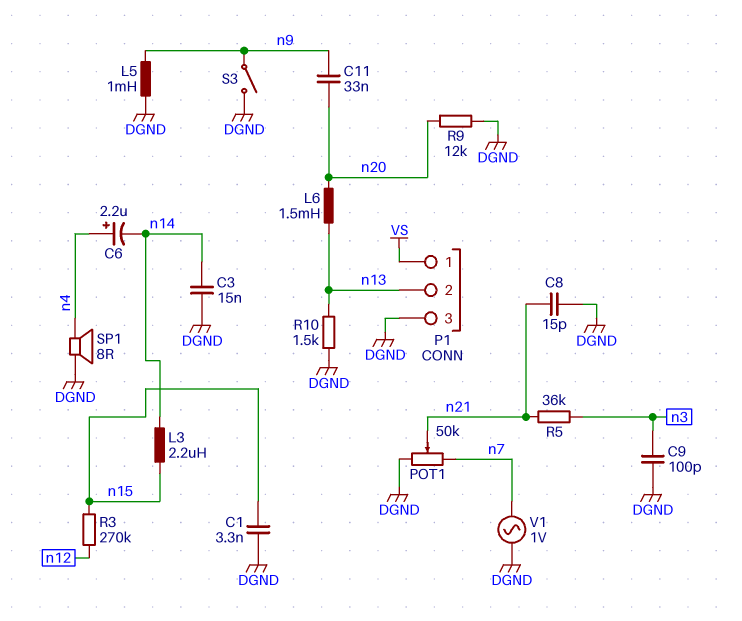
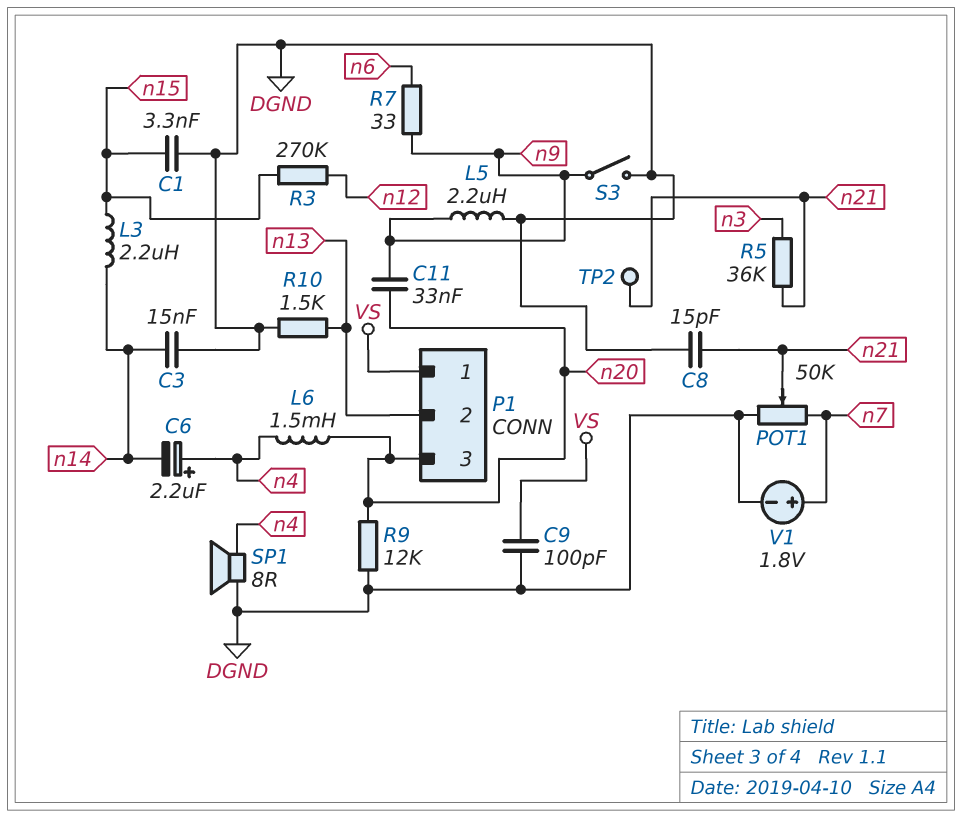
C9: 100pF (DGND, n3) -> 100pF (DGND, VS)
L5: 1mH (DGND, n9) -> 2.2uH (DGND, n9)
L6: 1.5mH (n13, n20) -> 1.5mH (n4, n20)
P1 pin 3: DGND -> n20
R7: none -> 33 (n6, n9)
TP2: none -> test point (n21)
V1: AC 1V (DGND, n7) -> 1.8V (plus n7, minus DGND)

